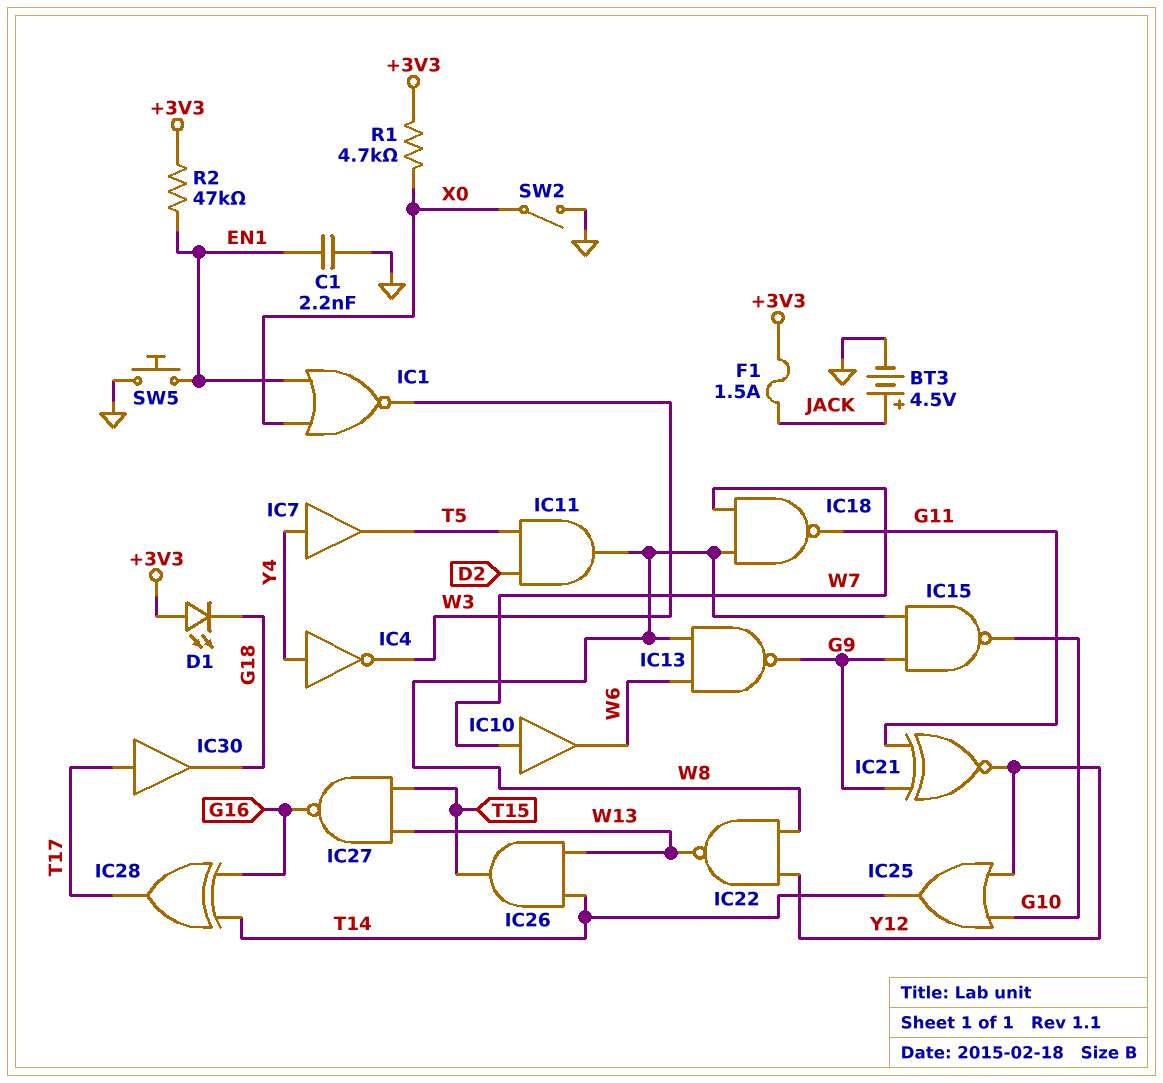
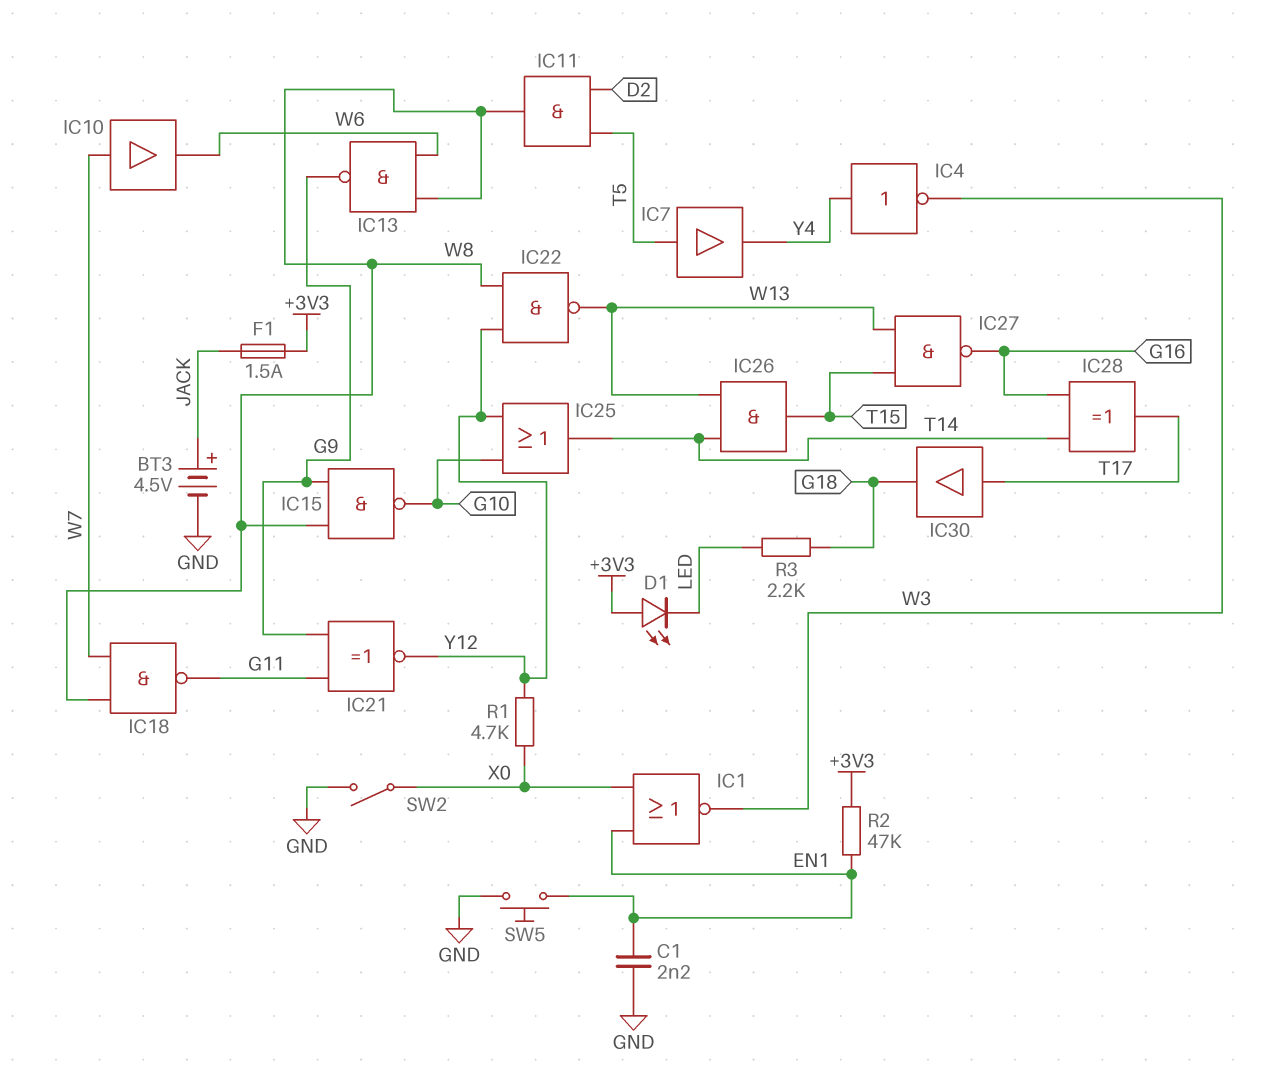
D1: LED (A +3V3, K G18) -> LED (A +3V3, K LED)
IC7: buffer (in Y4, out T5) -> buffer (in T5, out Y4)
R1: 4.7k (+3V3, X0) -> 4.7k (X0, Y12)
R3: none -> 2.2k (G18, LED)

